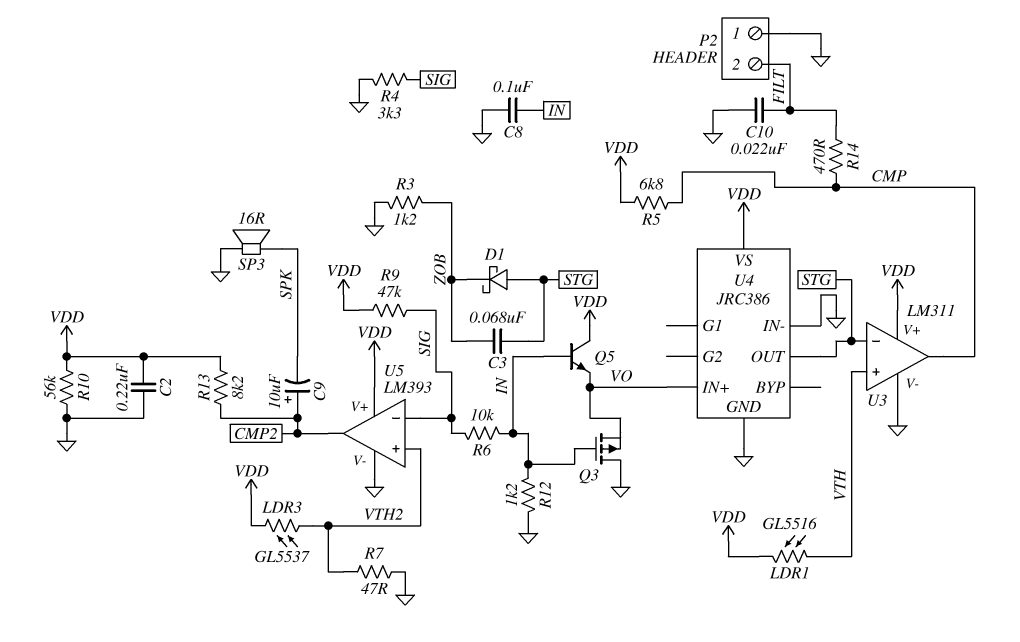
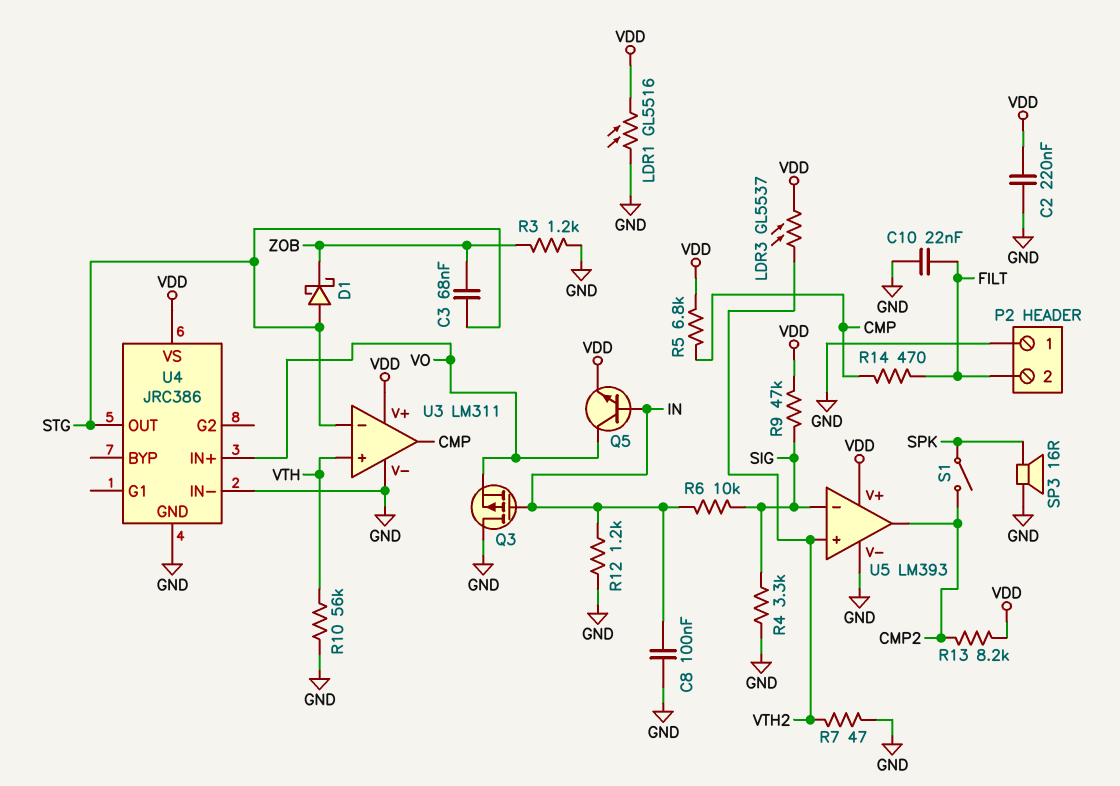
C9: 10uF (plus CMP2, minus SPK) -> none
LDR1: GL5516 (VDD, VTH) -> GL5516 (GND, VDD)
Q5: NPN (B IN, C VDD, E VO) -> NPN (B IN, C VO, E VDD)
R10: 56k (GND, VDD) -> 56k (GND, VTH)
S1: none -> switch (CMP2, SPK)

